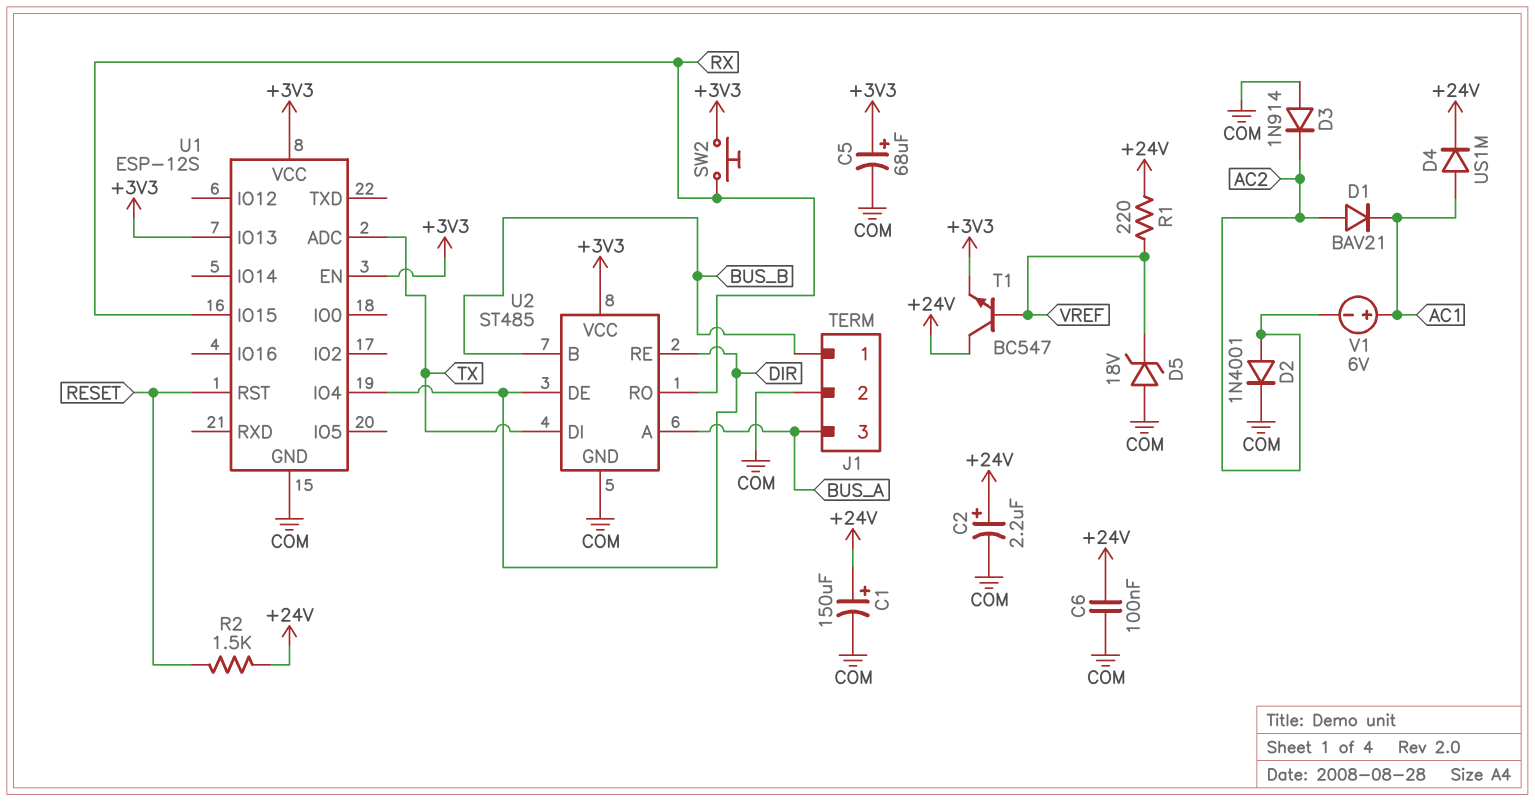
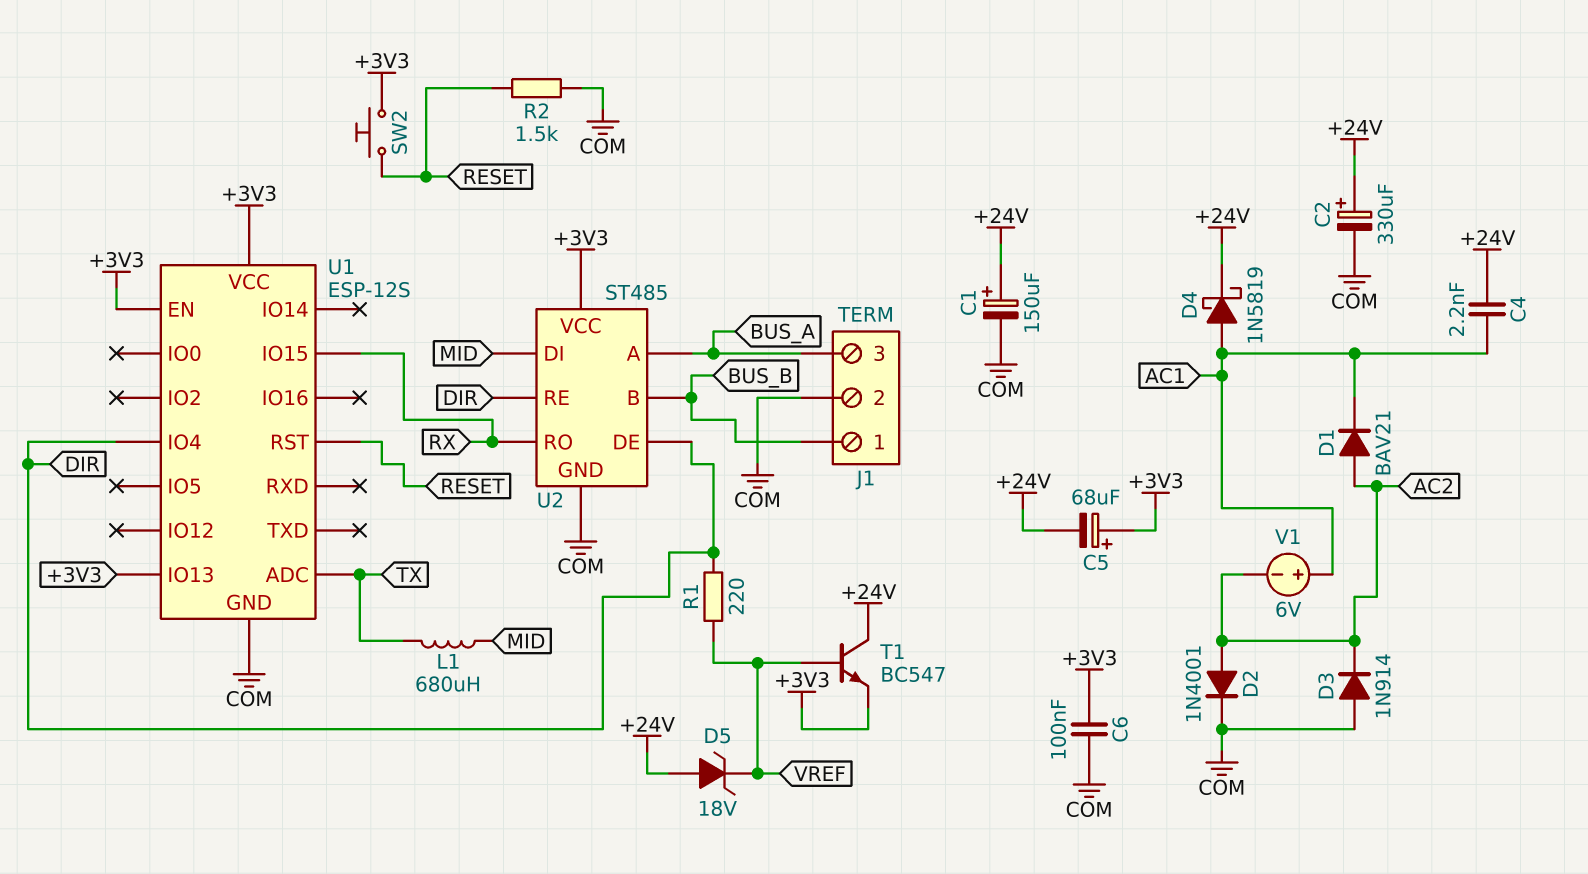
C2: 2.2uF (plus +24V, minus COM) -> 330uF (plus +24V, minus COM)
C4: none -> 2.2nF (+24V, AC1)
C5: 68uF (plus +3V3, minus COM) -> 68uF (plus +3V3, minus +24V)
C6: 100nF (+24V, COM) -> 100nF (+3V3, COM)
D4: diode US1M (A AC1, K +24V) -> schottky 1N5819 (A AC1, K +24V)
D5: zener 18V (A COM, K VREF) -> zener 18V (A +24V, K VREF)
L1: none -> 680uH (MID, TX)
R1: 220 (+24V, VREF) -> 220 (DIR, VREF)
R2: 1.5k (+24V, RESET) -> 1.5k (COM, RESET)
SW2: button (+3V3, RX) -> button (+3V3, RESET)
U2 pin DI: TX -> MID

